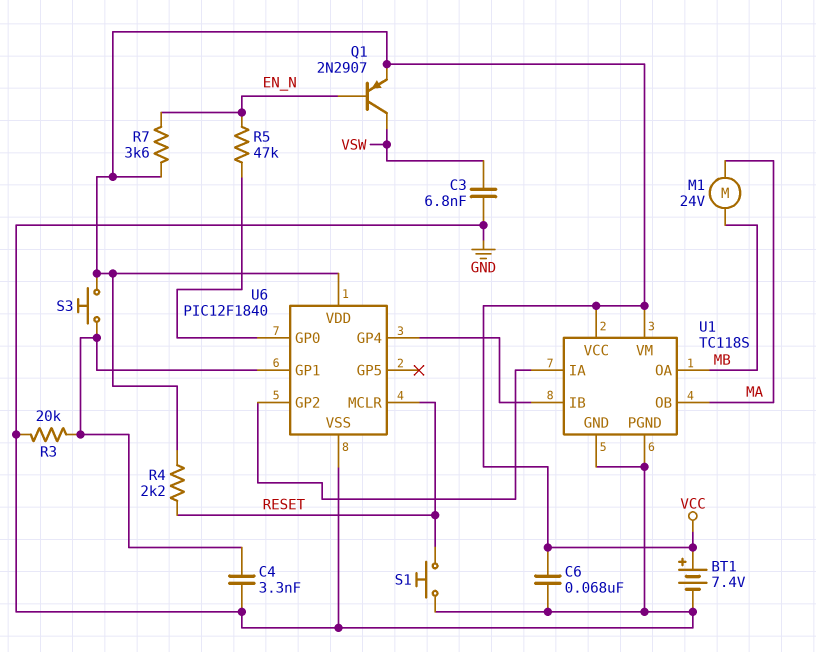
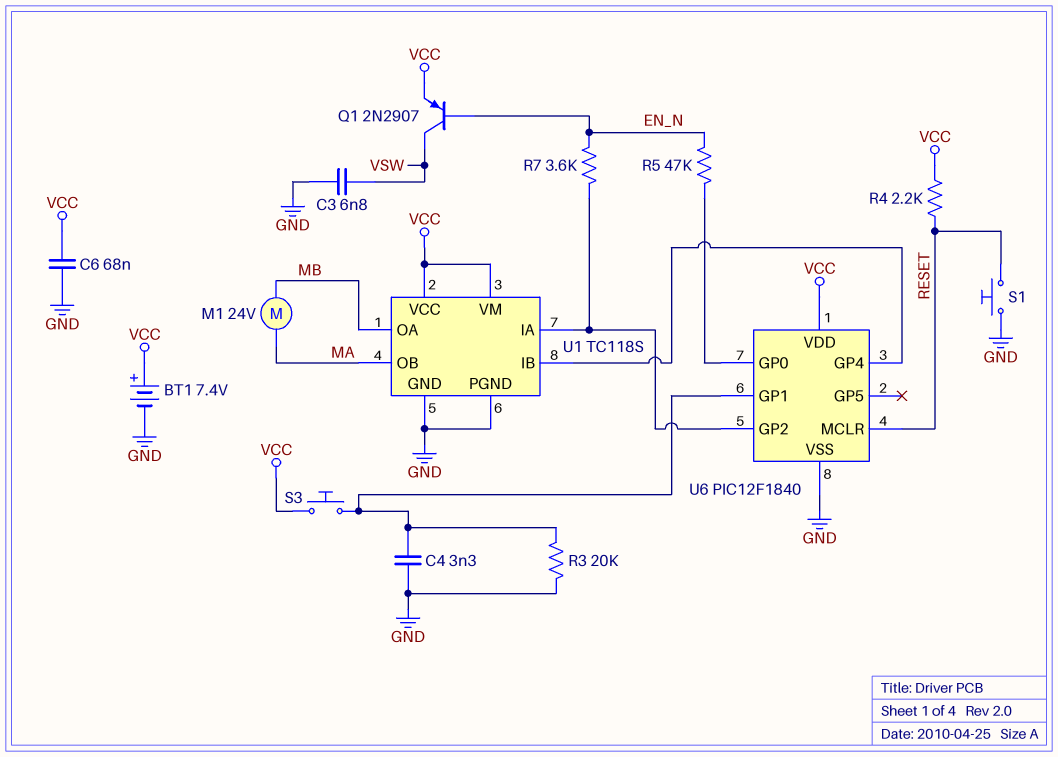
R7: 3.6k (EN_N, VCC) -> 3.6k (EN_N, U1/IA)

